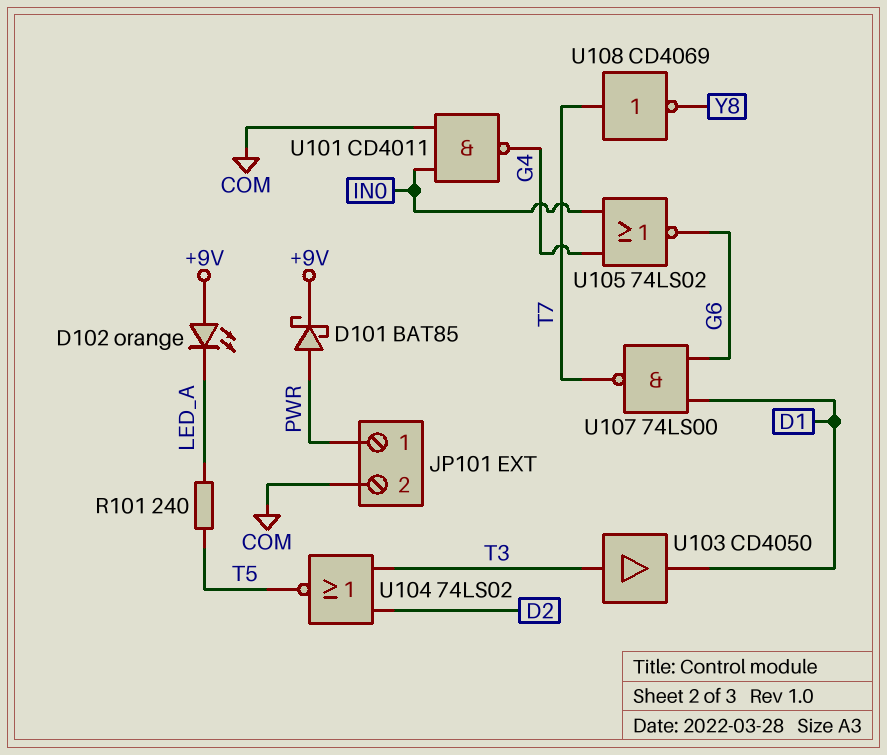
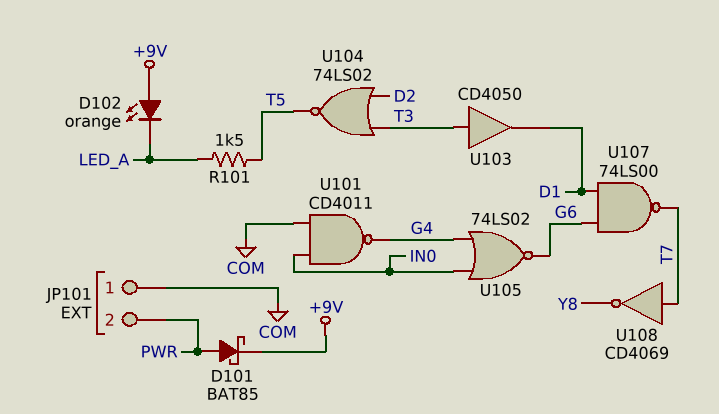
JP101 pin 1: PWR -> COM
JP101 pin 2: COM -> PWR
R101: 240 (LED_A, T5) -> 1.5k (LED_A, T5)

